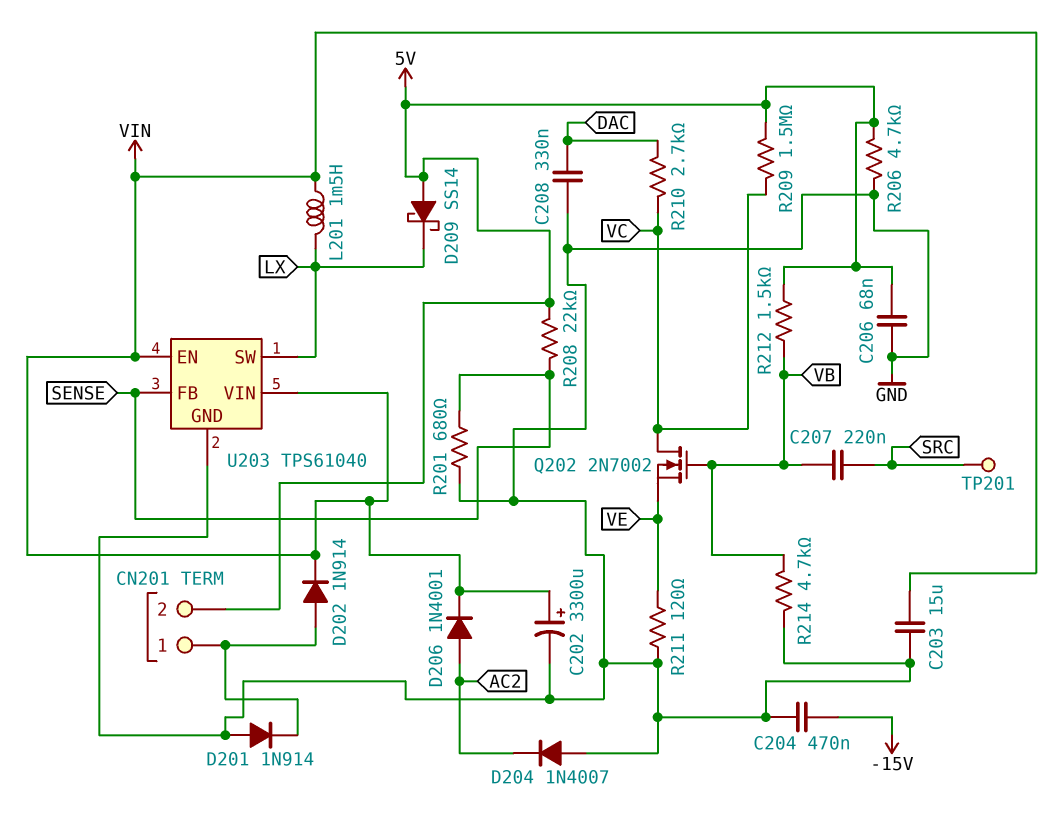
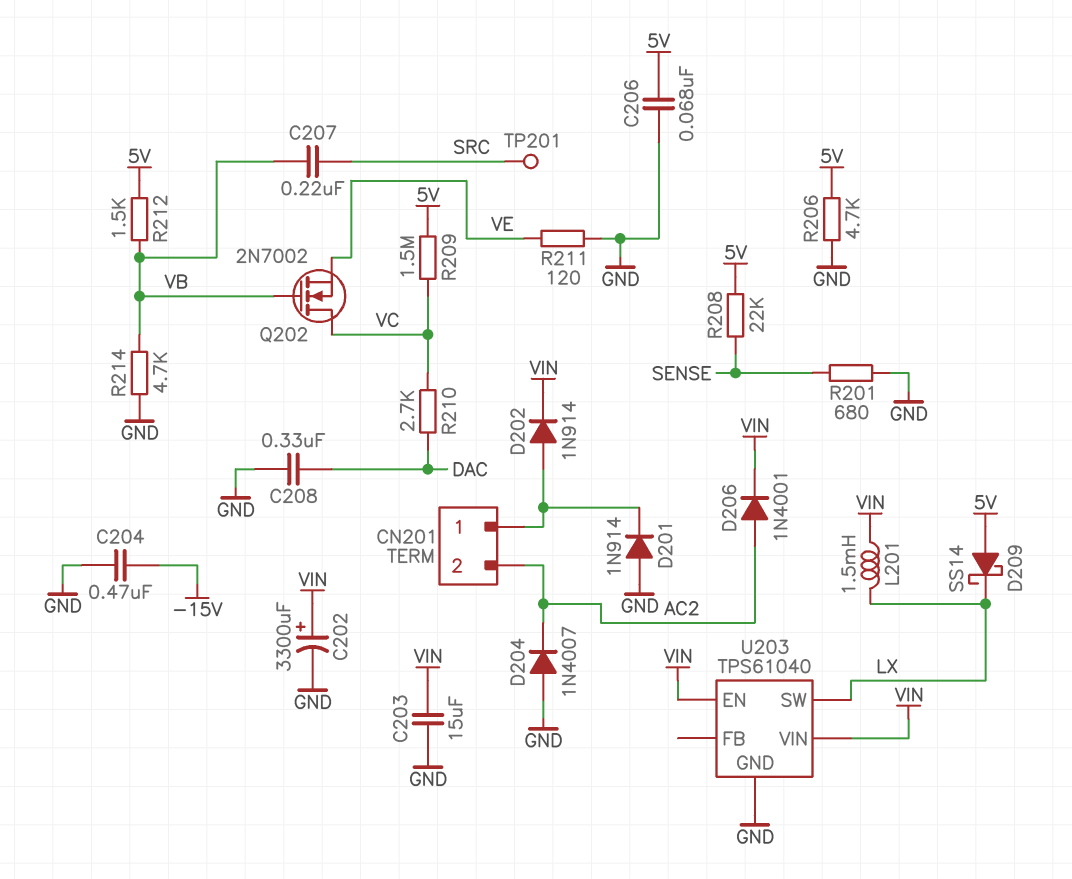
CN201 pin 2: 5V -> AC2
U203 pin FB: SENSE -> none

